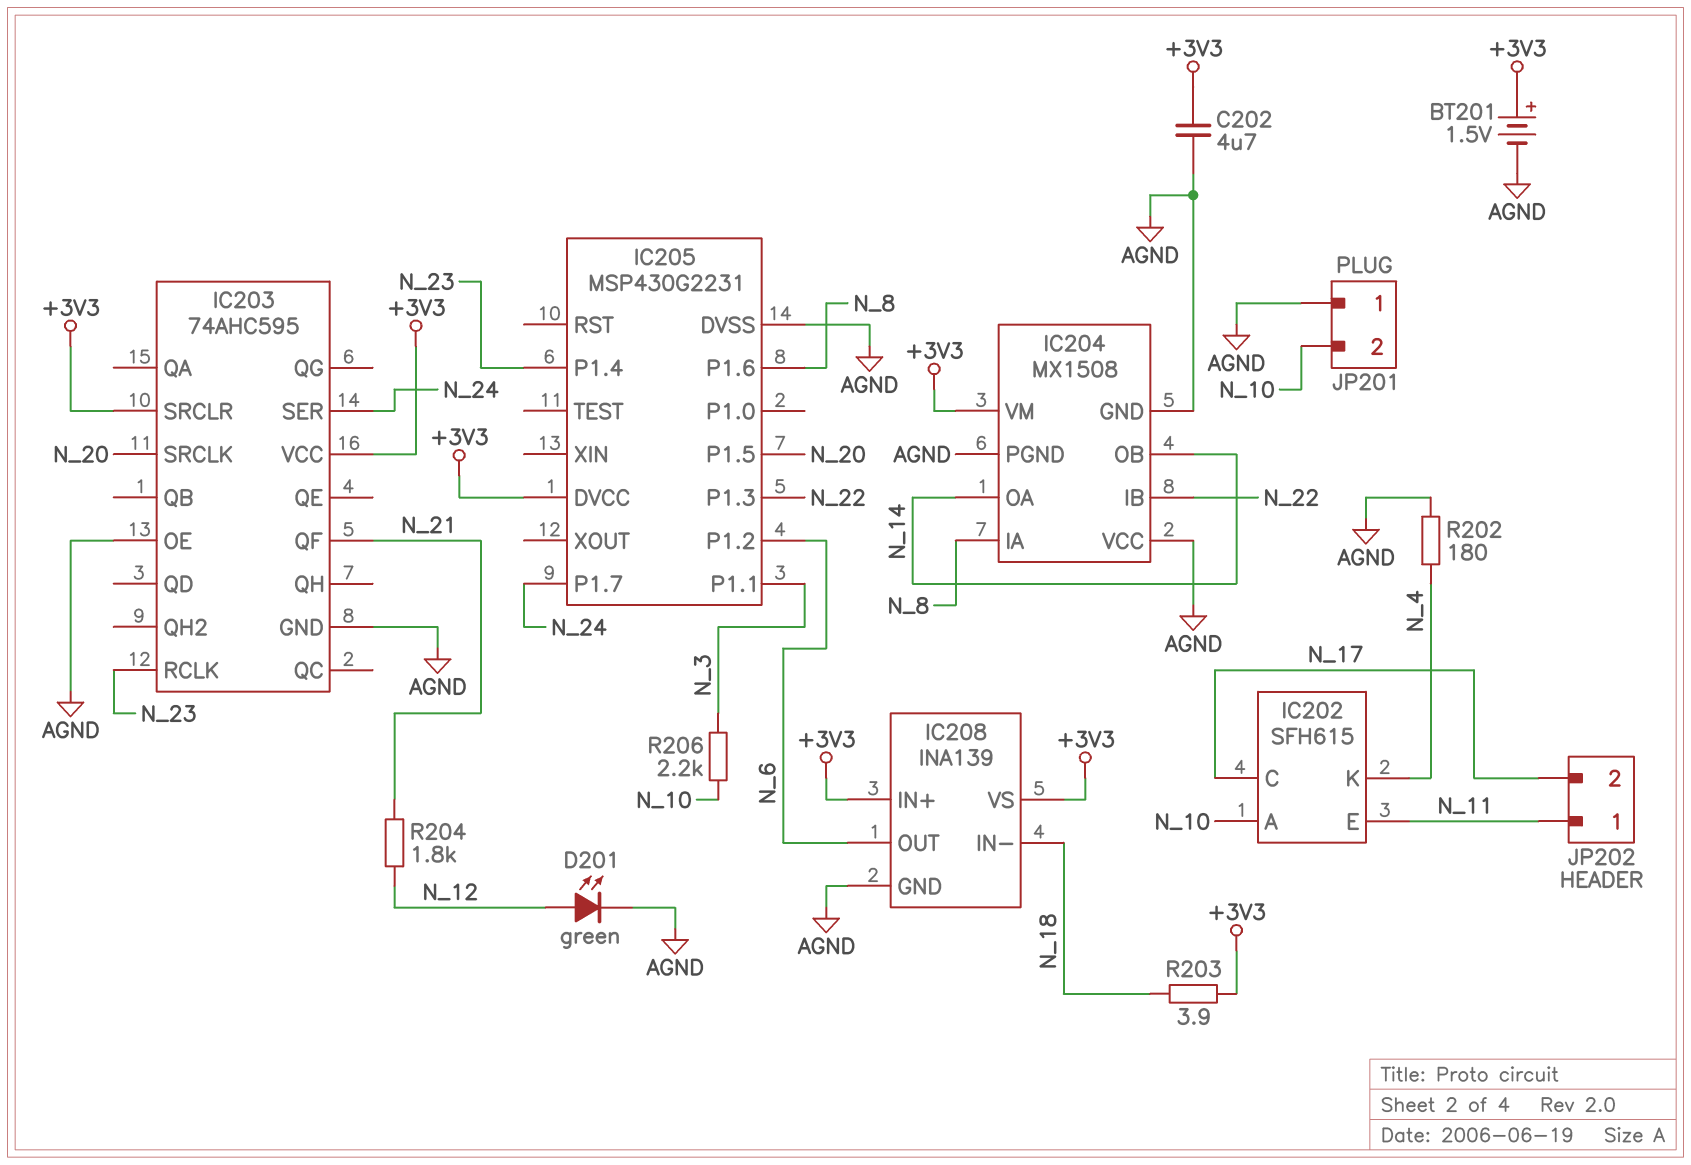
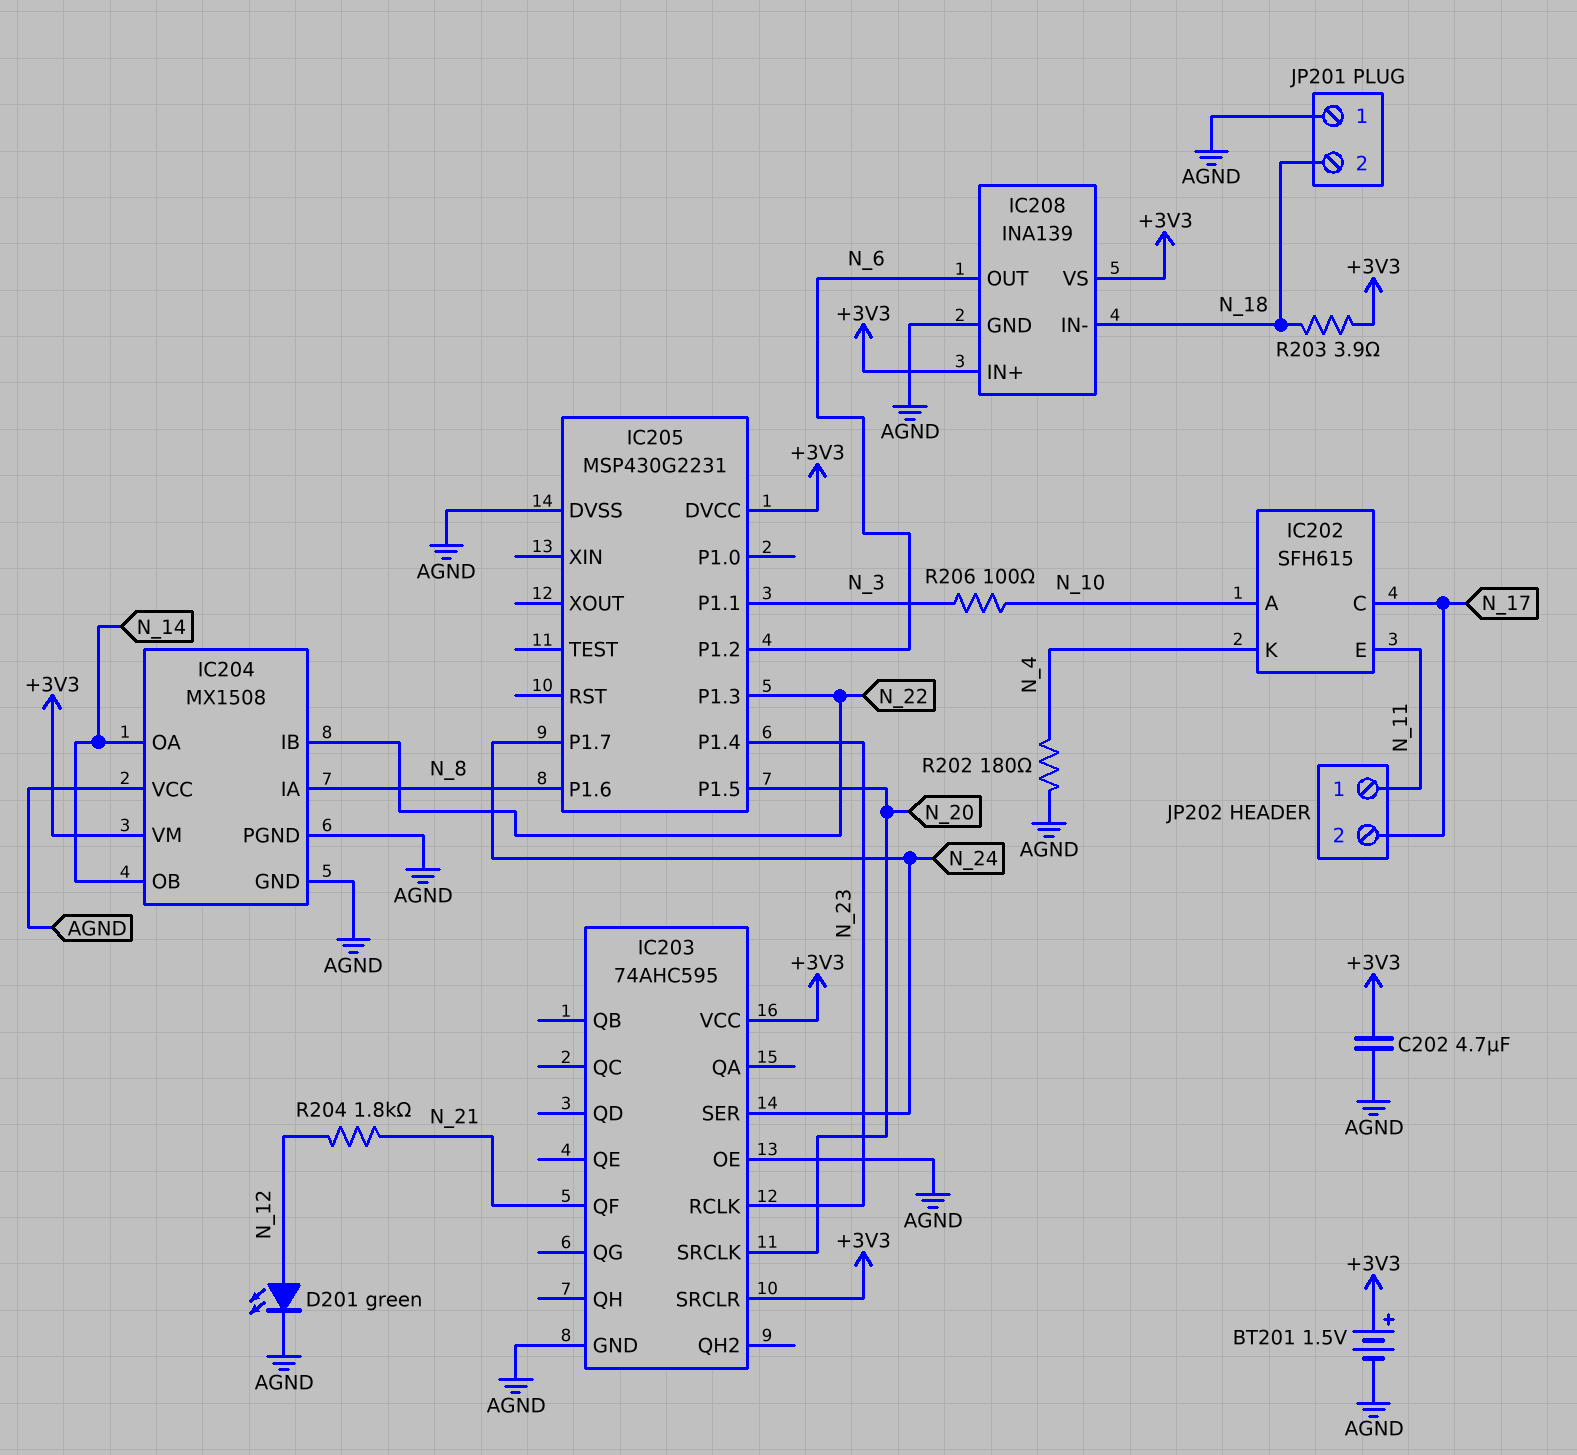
JP201 pin 2: N_10 -> N_18
R206: 2.2k (N_3, N_10) -> 100 (N_3, N_10)

